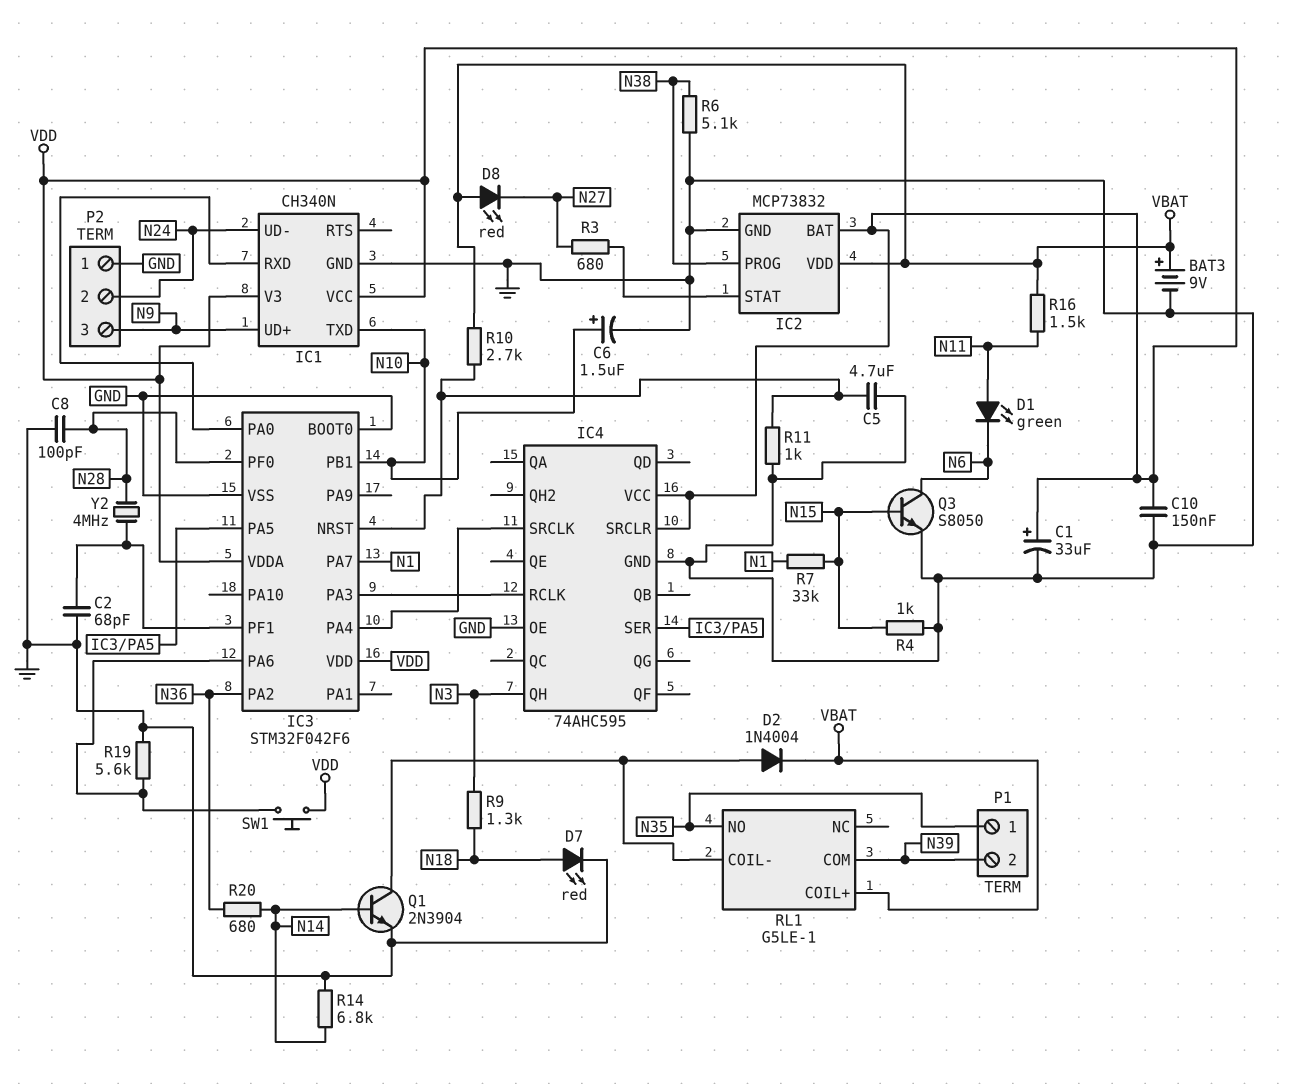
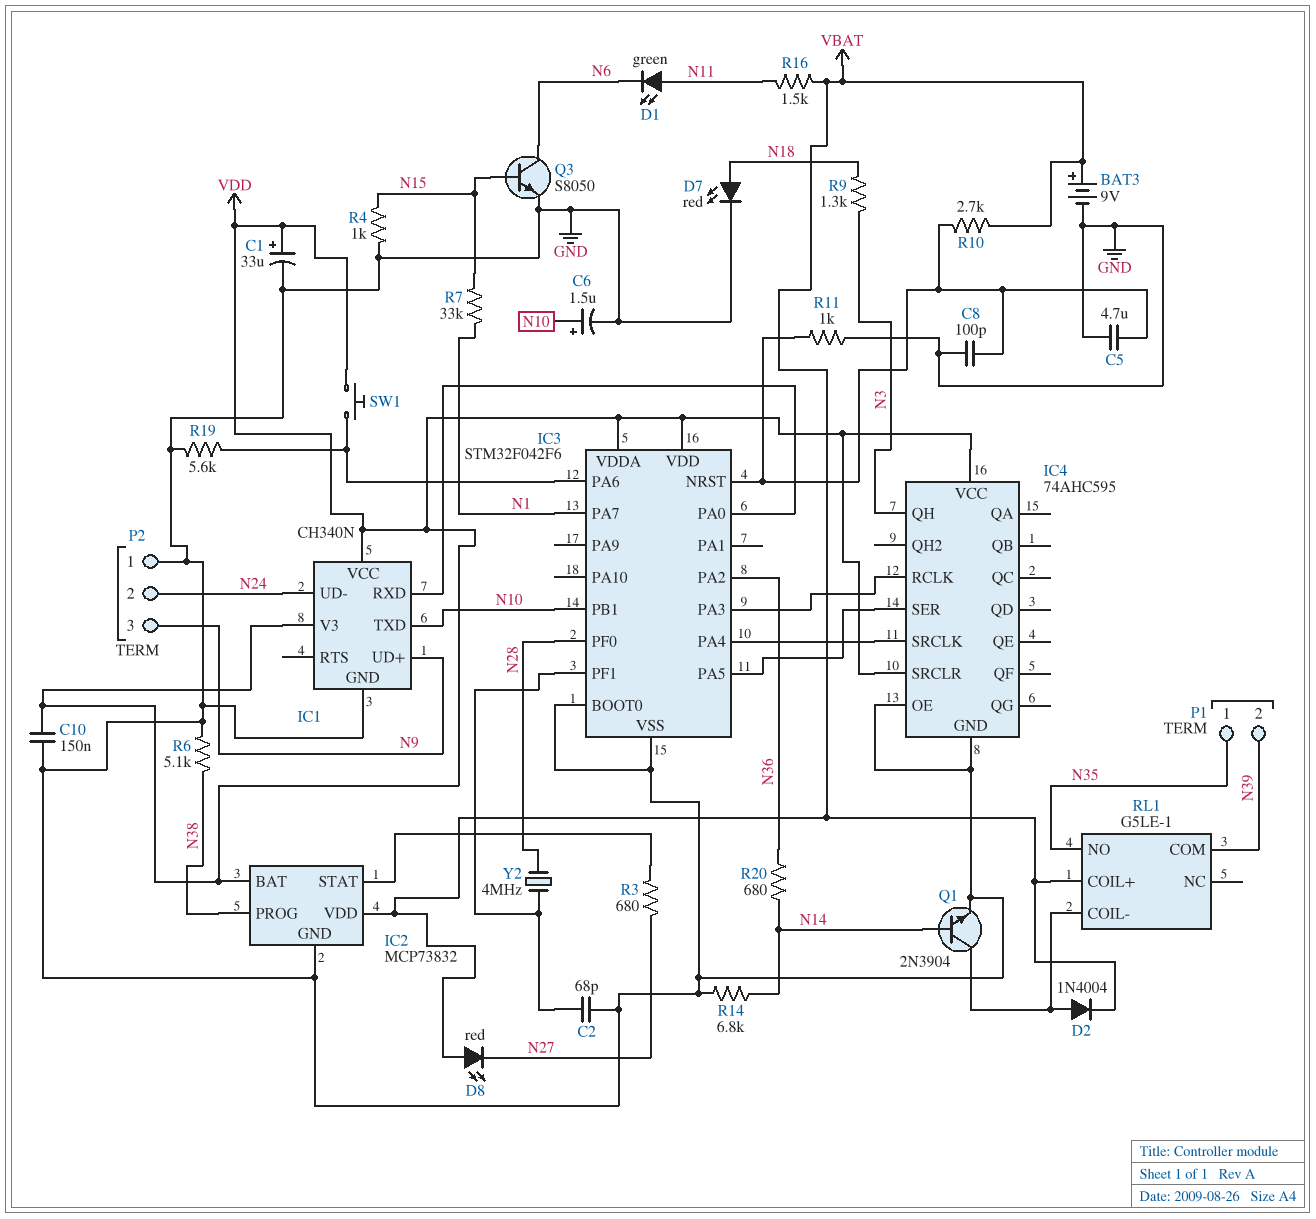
C8: 100pF (GND, N28) -> 100pF (GND, IC3/NRST)

